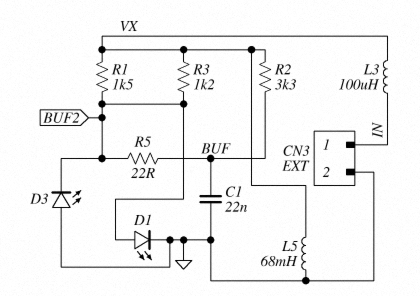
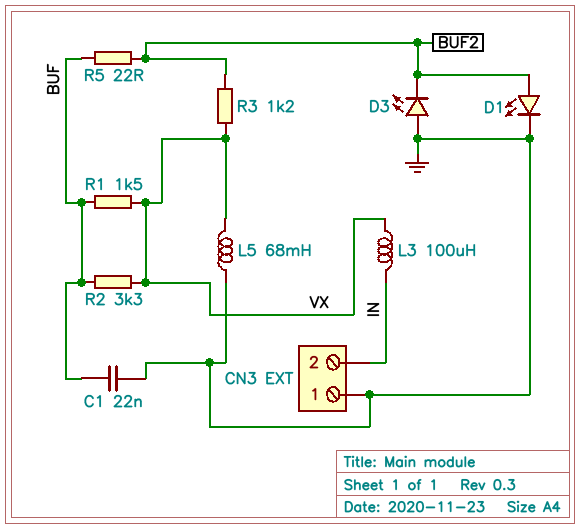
CN3 pin 1: IN -> GND
CN3 pin 2: GND -> IN
R1: 1.5k (BUF2, VX) -> 1.5k (BUF, VX)

